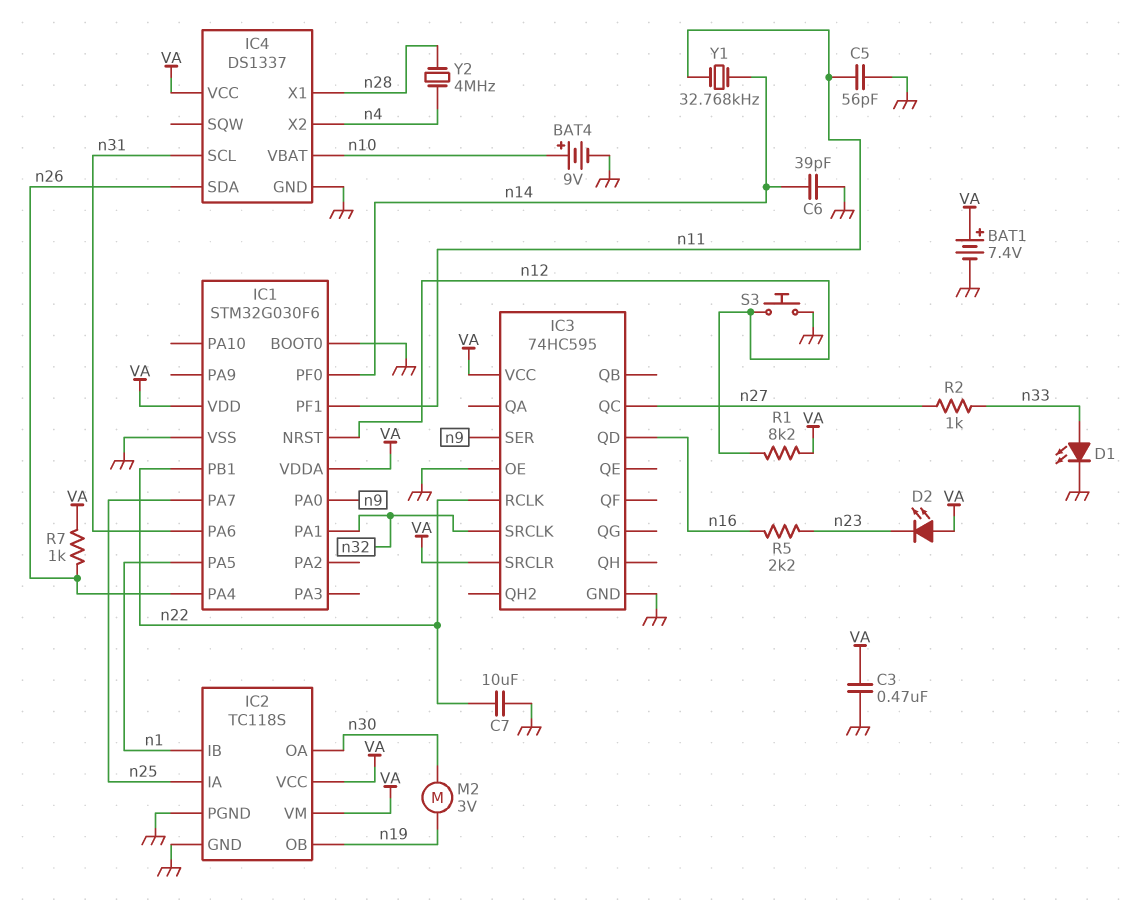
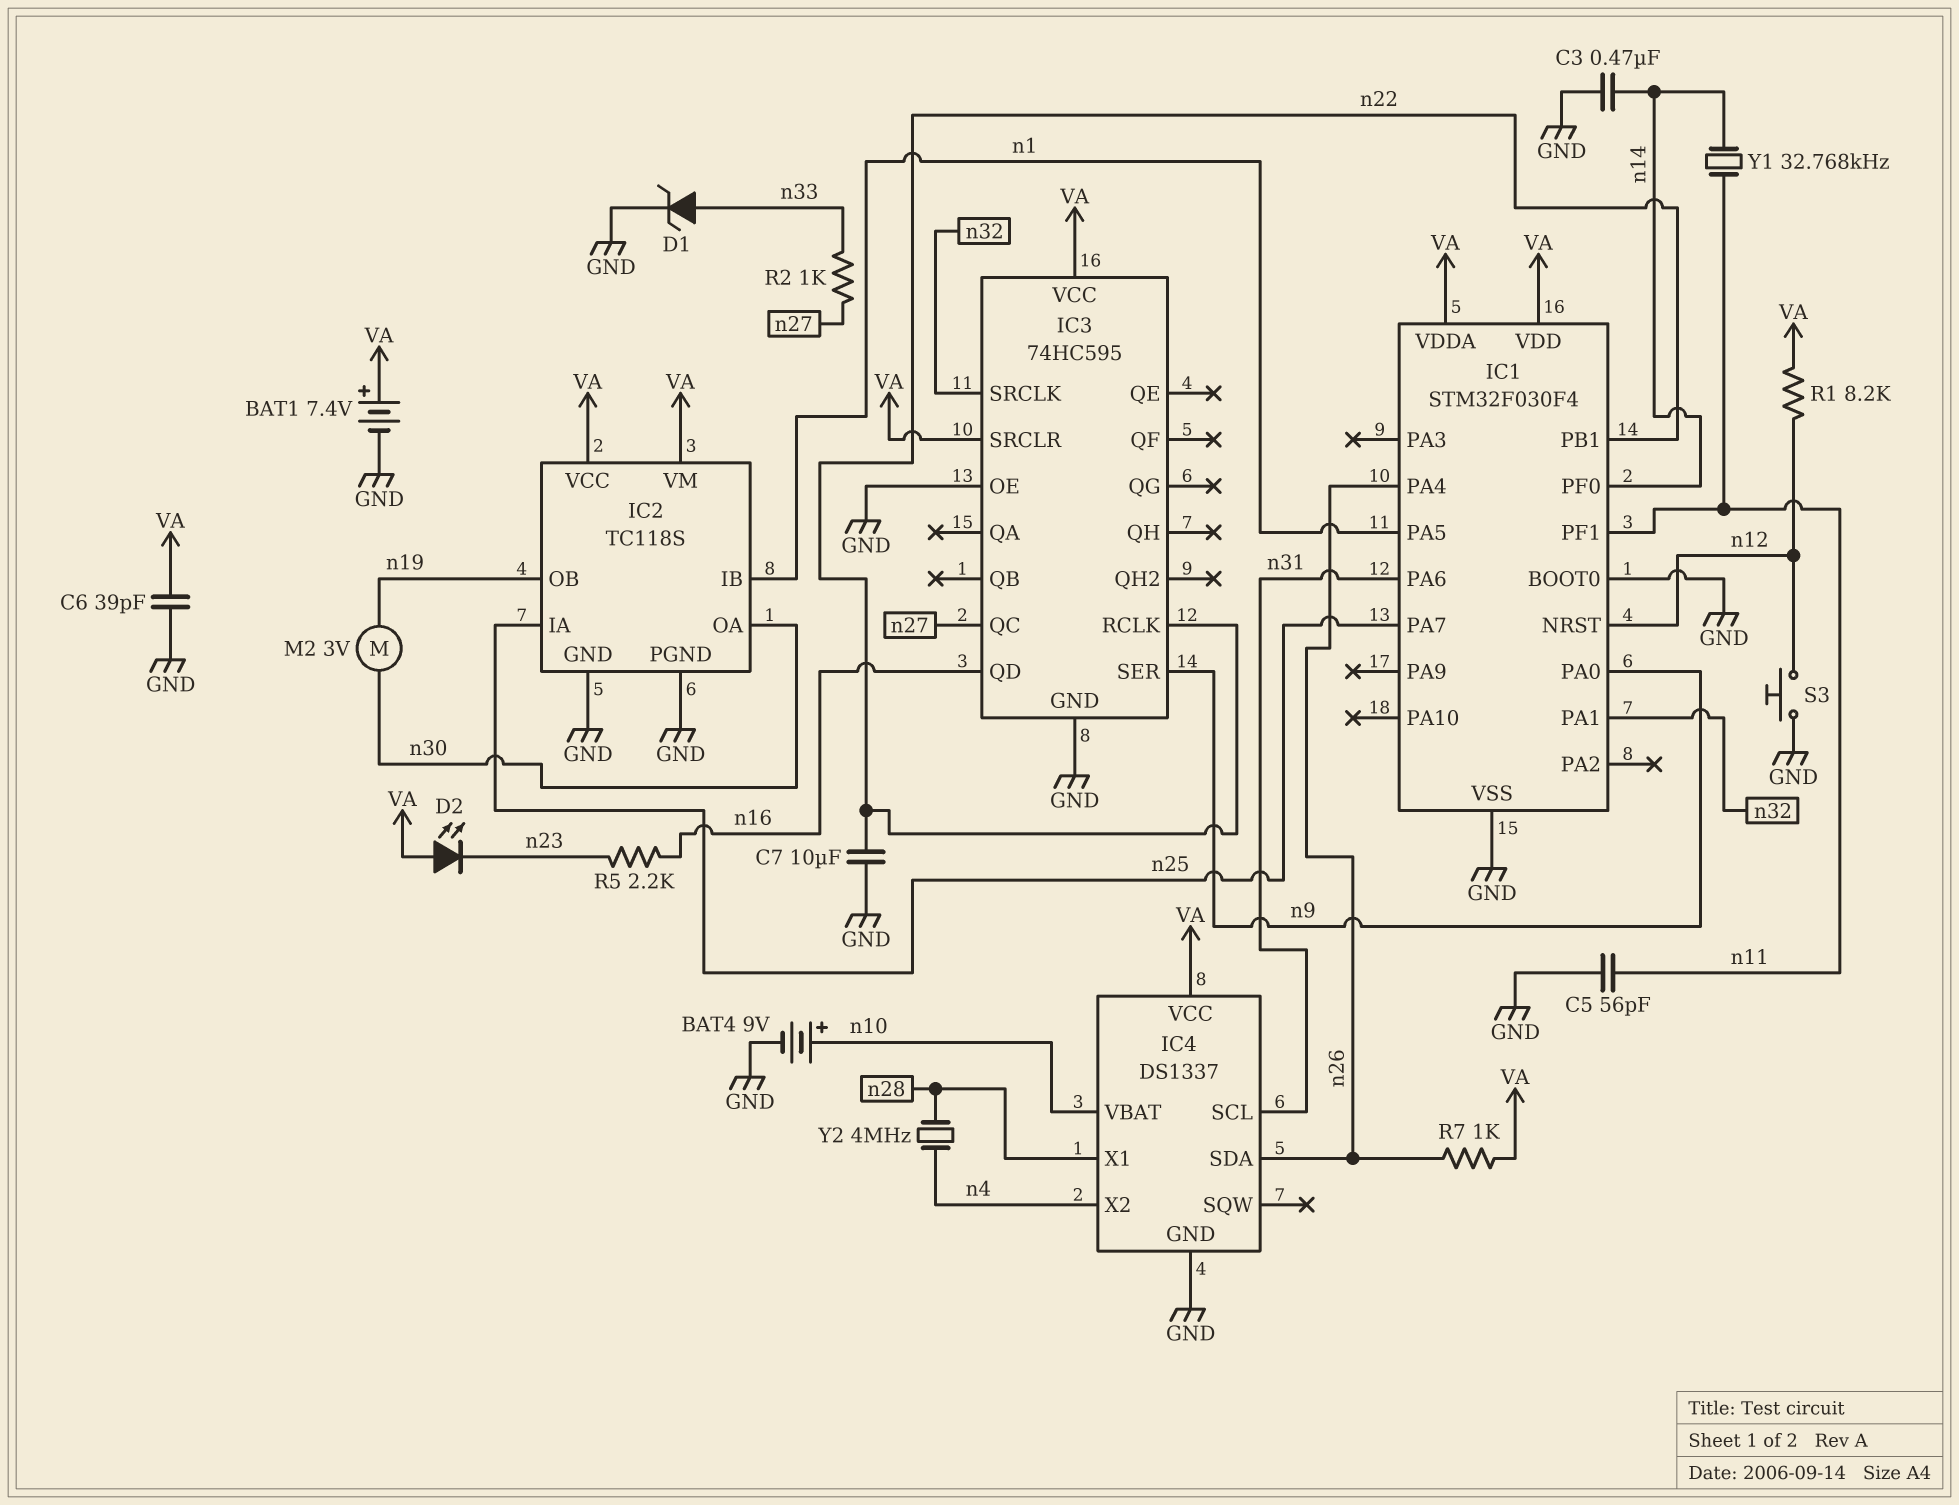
C3: 470nF (GND, VA) -> 470nF (GND, n14)
C6: 39pF (GND, n14) -> 39pF (GND, VA)
D1: LED (A n33, K GND) -> zener (A n33, K GND)
IC1: STM32G030F6 -> STM32F030F4

